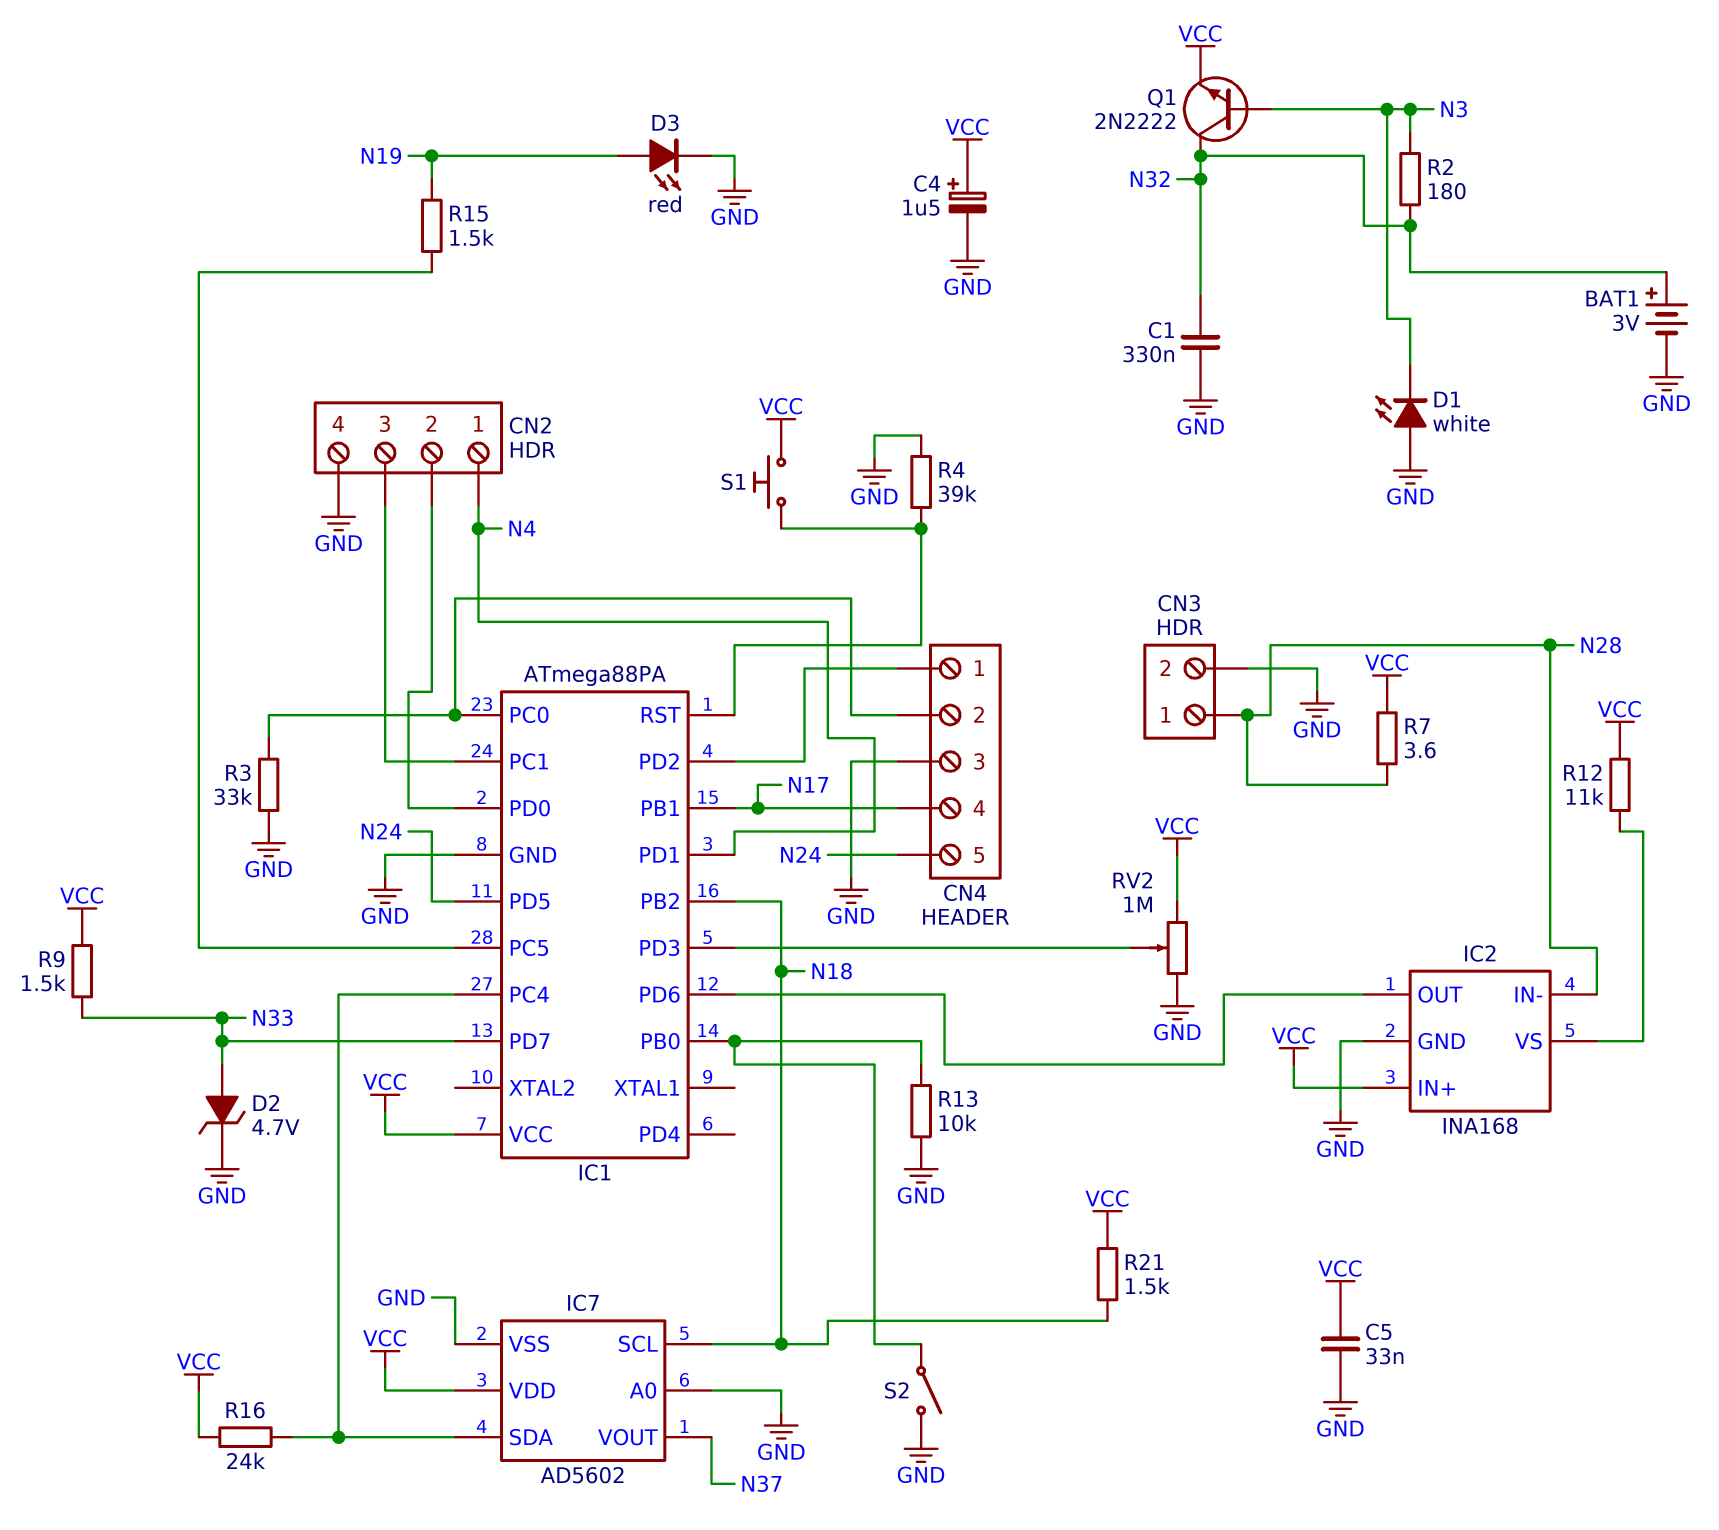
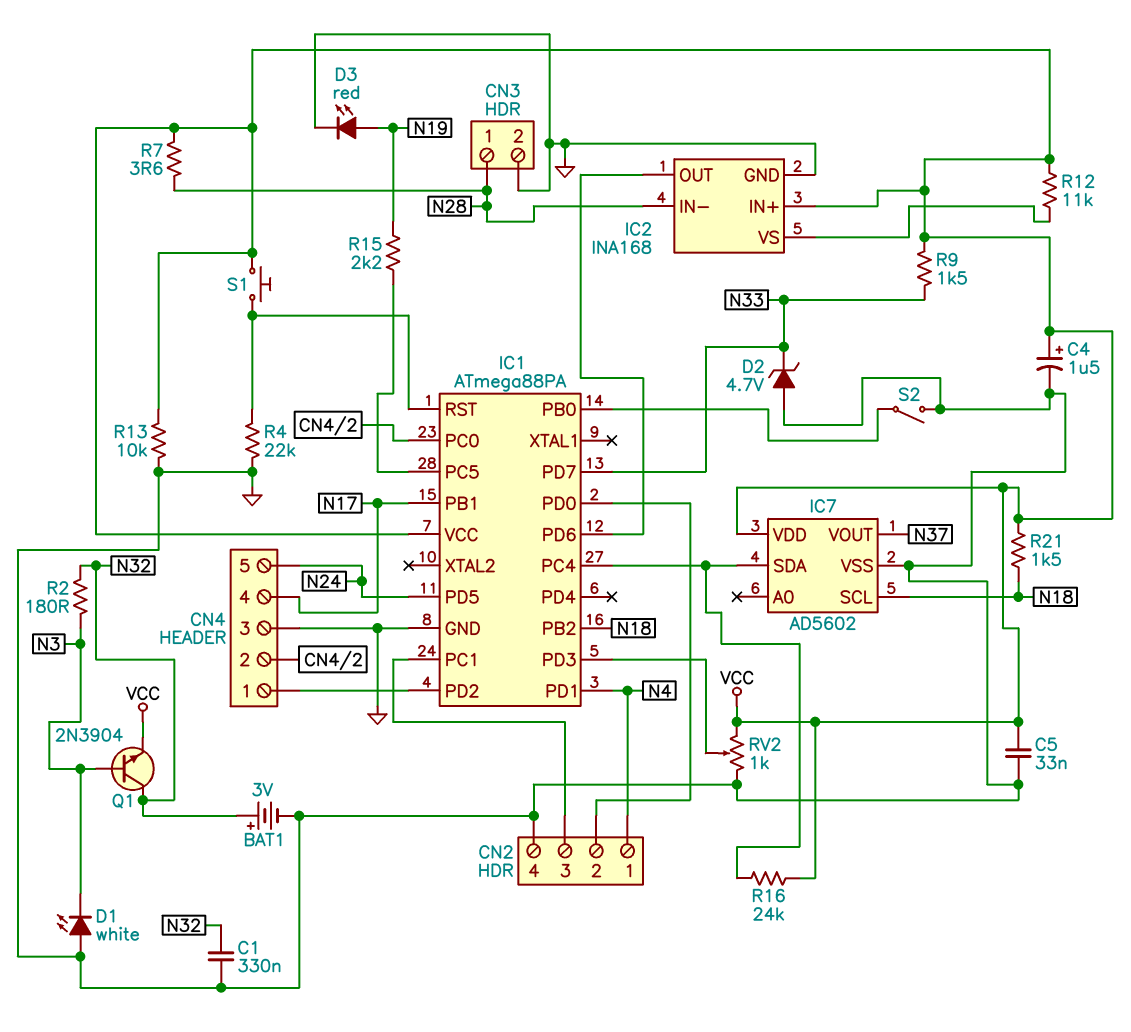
D2: zener 4.7V (A N33, K GND) -> zener 4.7V (A GND, K N33)
IC7 pin A0: GND -> none
Q1: NPN 2N2222 (B N3, C N32, E VCC) -> NPN 2N3904 (B N3, C N32, E VCC)
R3: 33k (CN4/2, GND) -> none
R4: 39k (GND, IC1/RST) -> 22k (GND, IC1/RST)
R13: 10k (GND, IC1/PB0) -> 10k (GND, VCC)
R15: 1.5k (IC1/PC5, N19) -> 2.2k (IC1/PC5, N19)
RV2: 1M (GND, VCC, wiper IC1/PD3) -> 1k (GND, VCC, wiper IC1/PD3)

